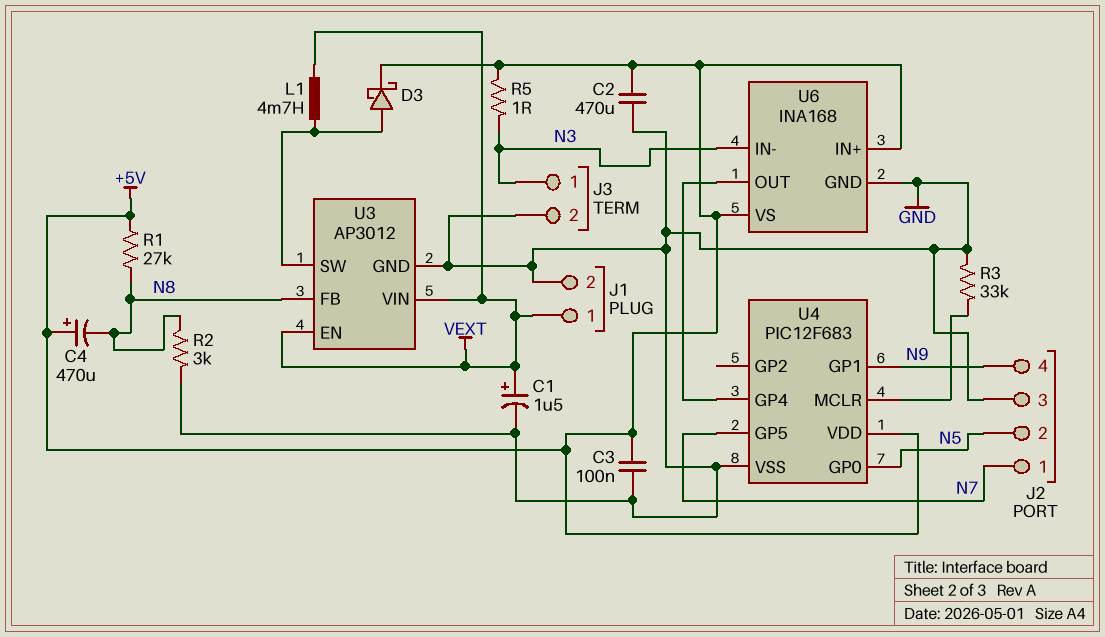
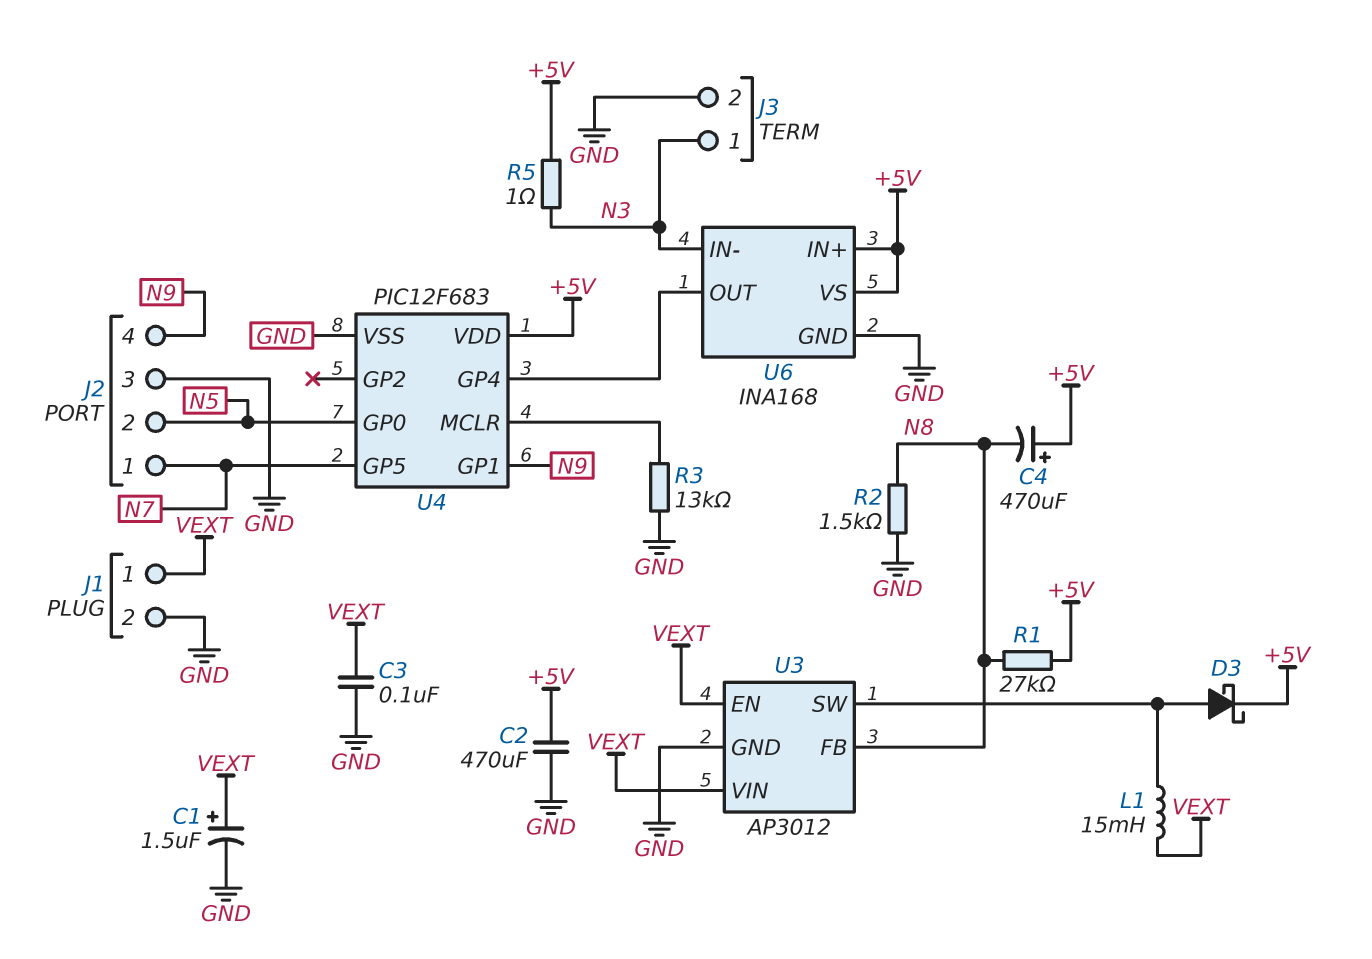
C3: 100nF (+5V, GND) -> 100nF (GND, VEXT)
L1: 4.7mH (U3/SW, VEXT) -> 15mH (U3/SW, VEXT)
R2: 3k (GND, N8) -> 1.5k (GND, N8)
R3: 33k (GND, U4/MCLR) -> 13k (GND, U4/MCLR)

